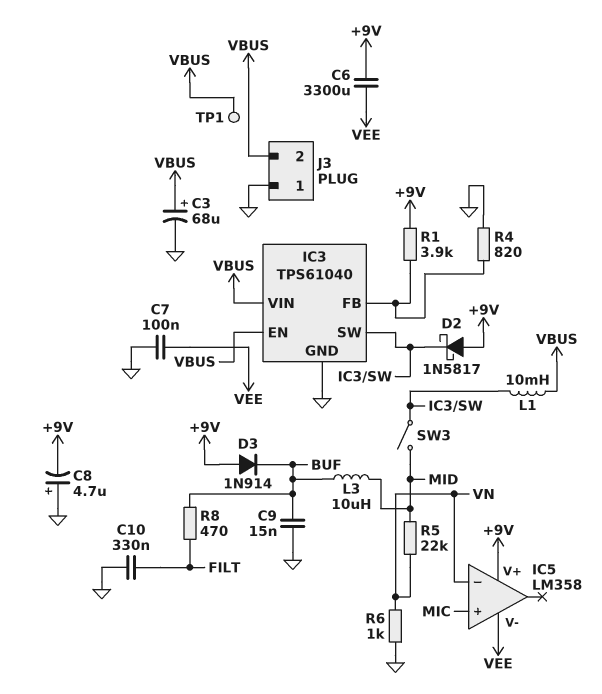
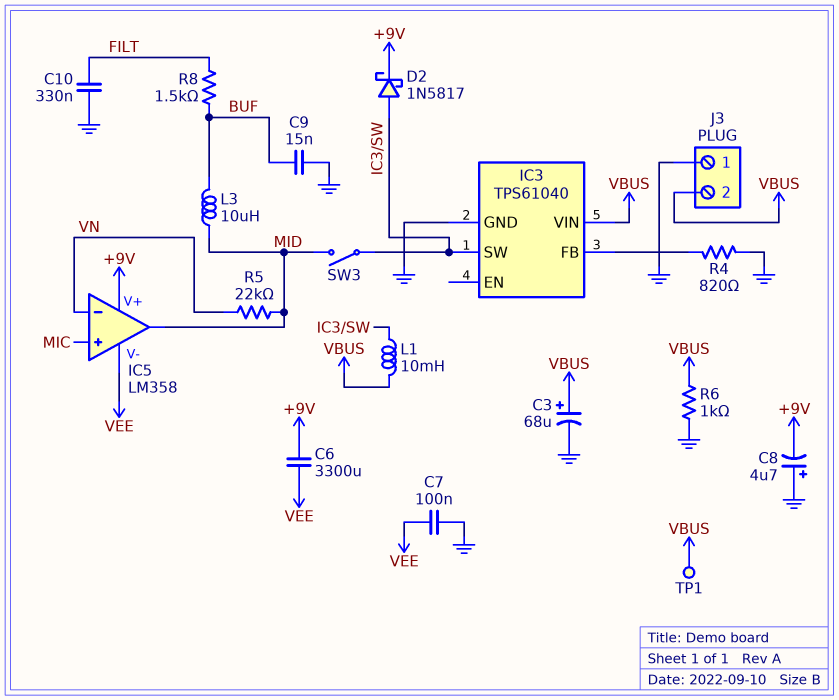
D2: schottky 1N5817 (A +9V, K IC3/SW) -> schottky 1N5817 (A IC3/SW, K +9V)
D3: diode 1N914 (A +9V, K BUF) -> none
IC3 pin EN: VBUS -> none
IC5 pin out: none -> MID
R1: 3.9k (+9V, IC3/FB) -> none
R6: 1k (GND, VN) -> 1k (GND, VBUS)
R8: 470 (BUF, FILT) -> 1.5k (BUF, FILT)

